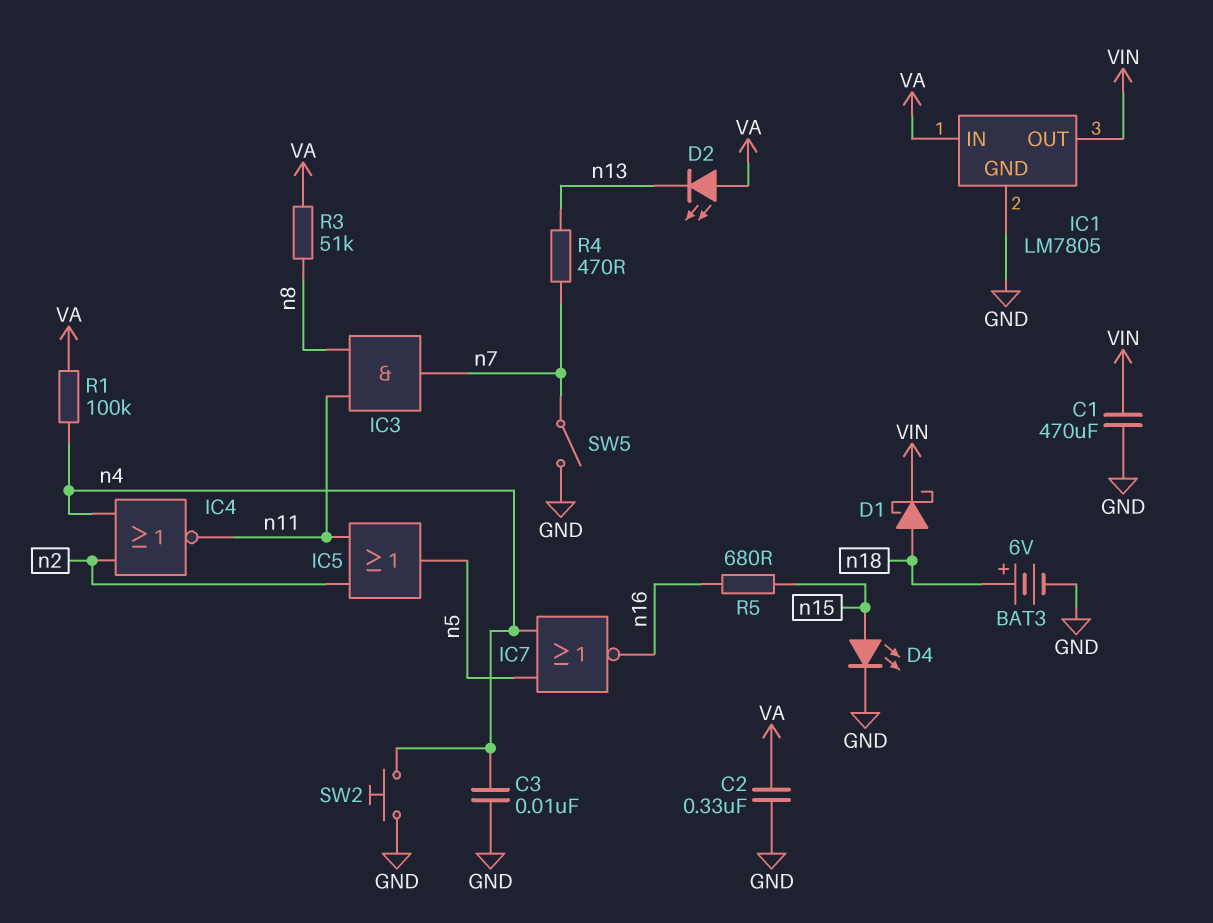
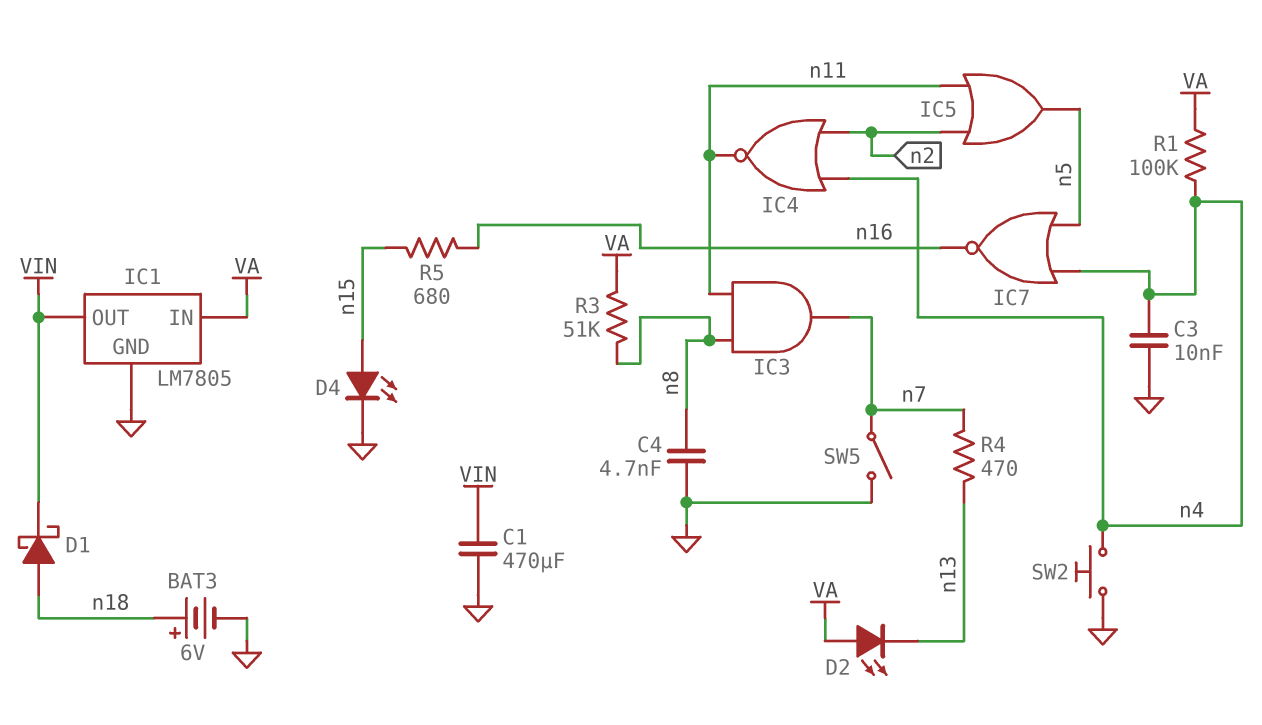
C2: 330nF (GND, VA) -> none
C4: none -> 4.7nF (GND, n8)

